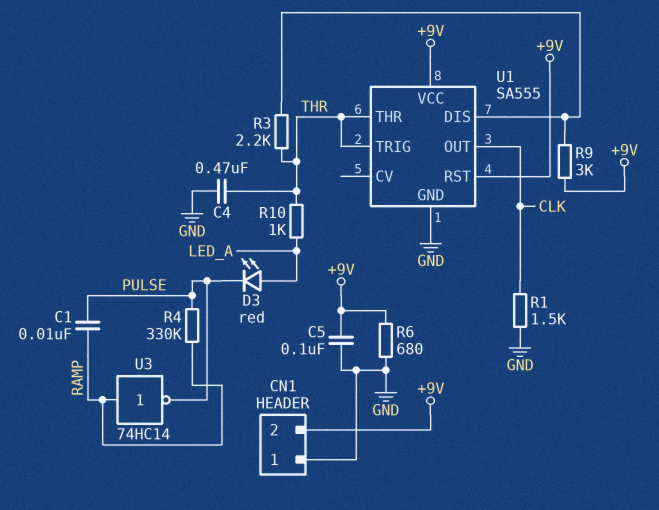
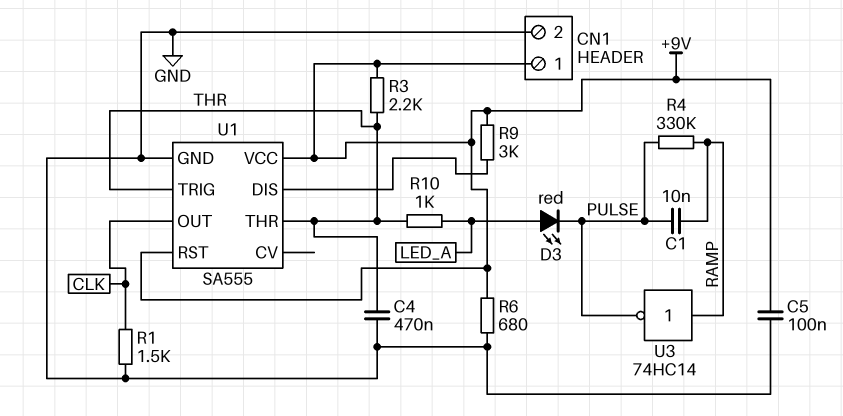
CN1 pin 1: GND -> +9V
CN1 pin 2: +9V -> GND
R3: 2.2k (THR, U1/DIS) -> 2.2k (+9V, THR)

